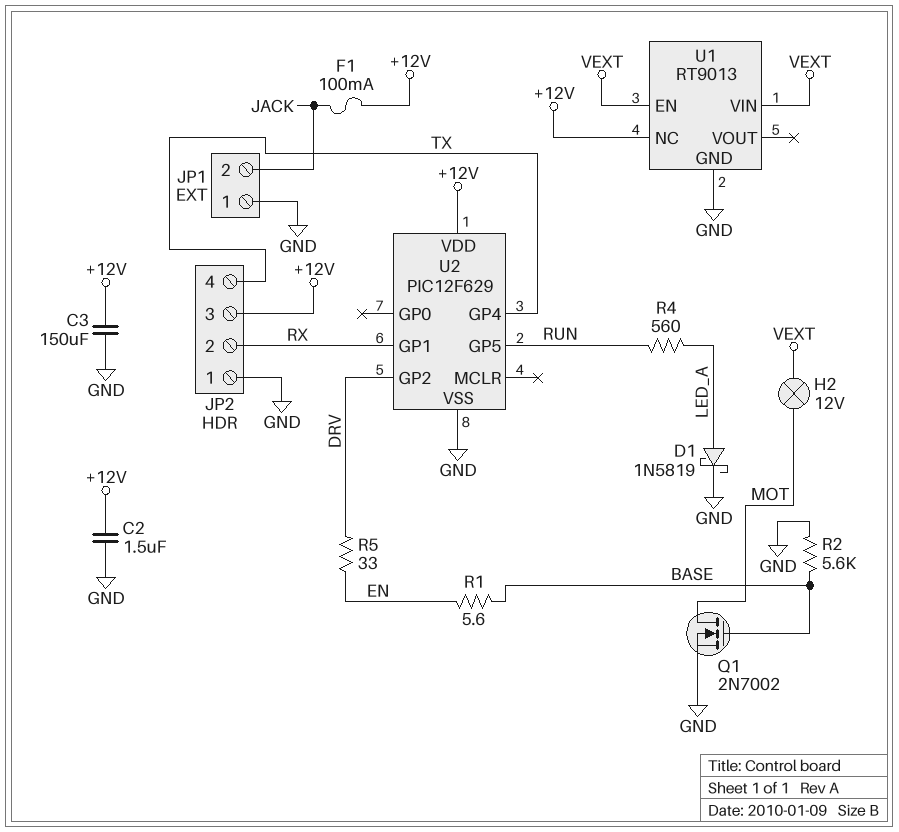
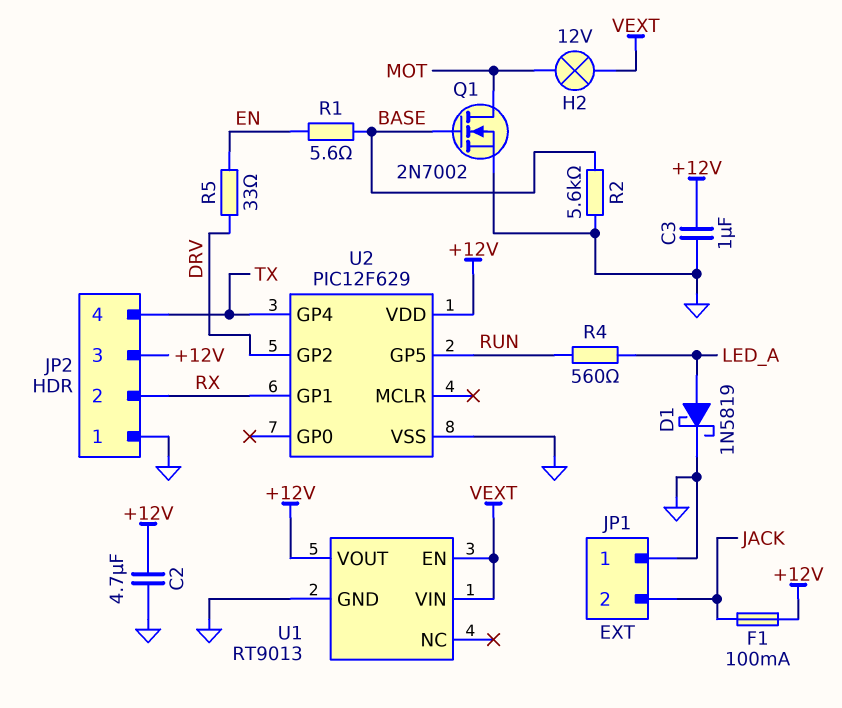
C2: 1.5uF (+12V, GND) -> 4.7uF (+12V, GND)
C3: 150uF (+12V, GND) -> 1uF (+12V, GND)
U1 pin NC: +12V -> none
U1 pin VOUT: none -> +12V

